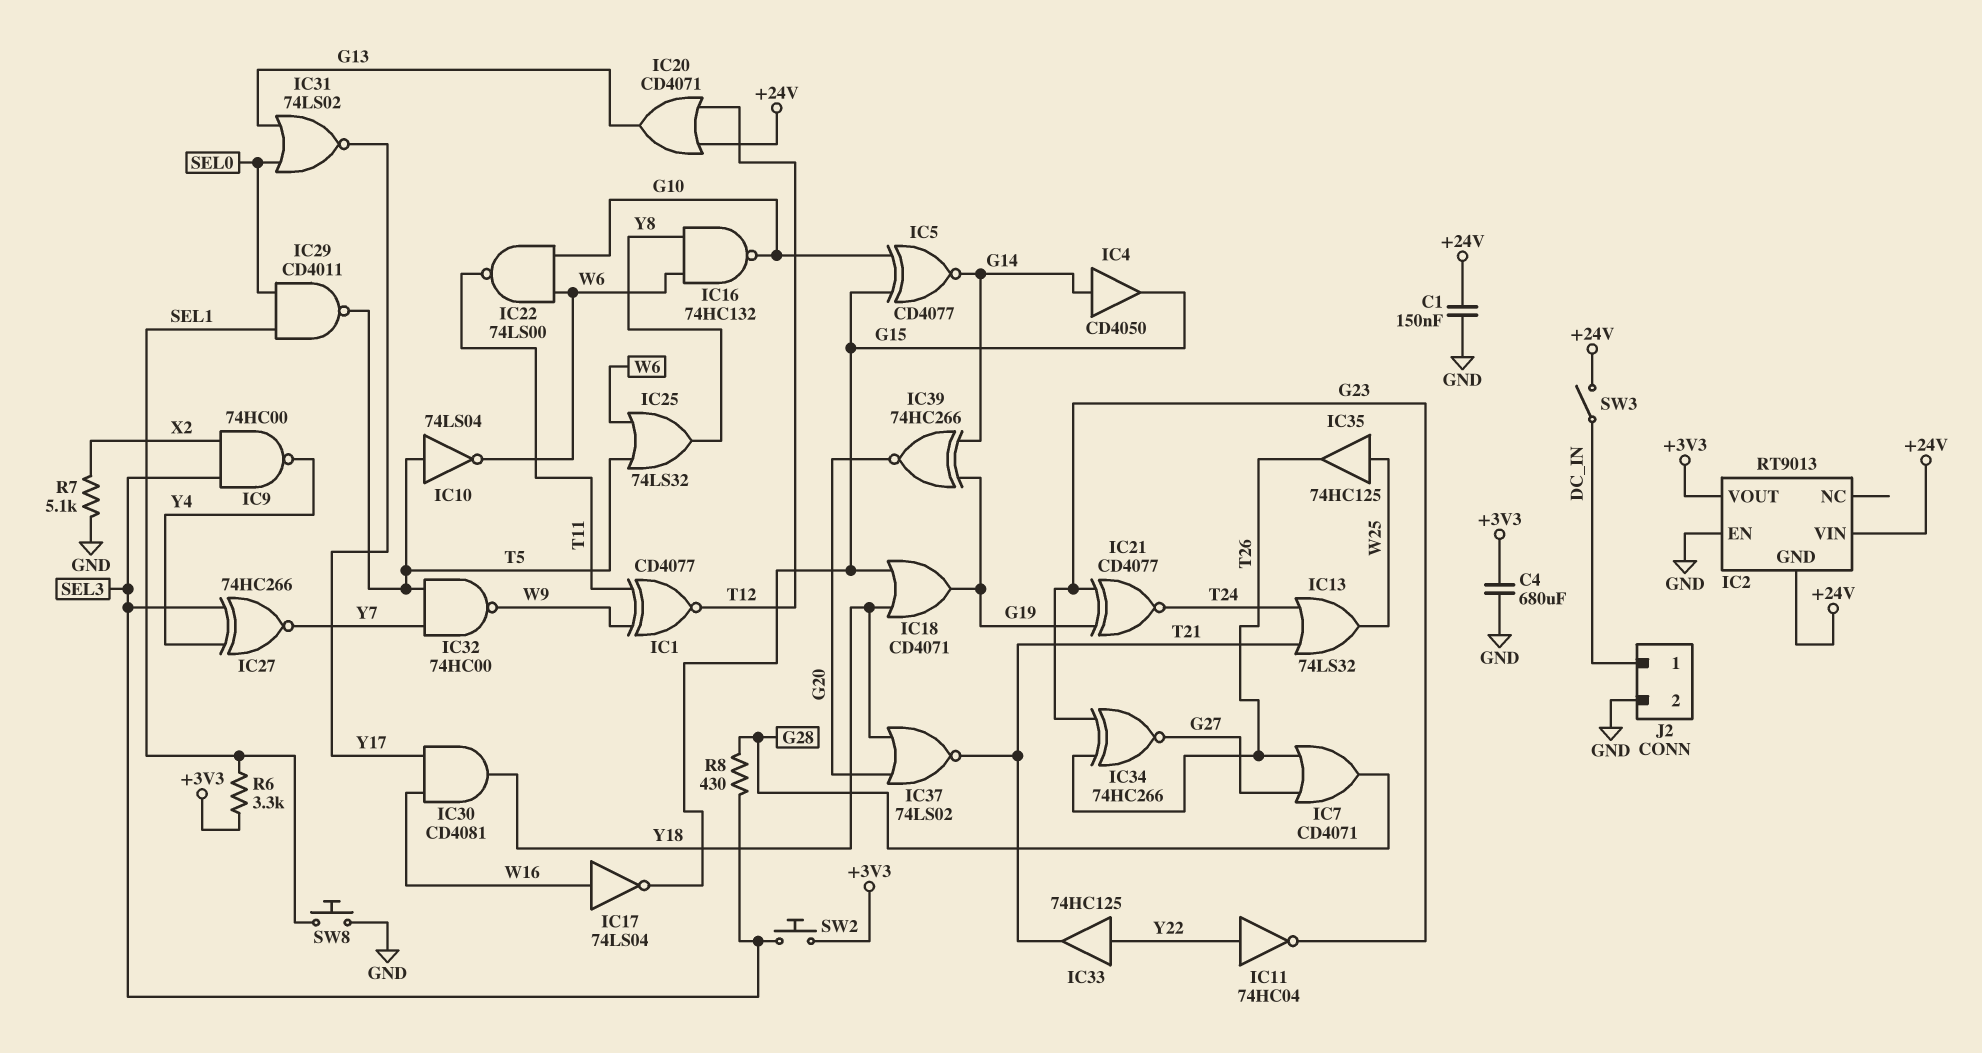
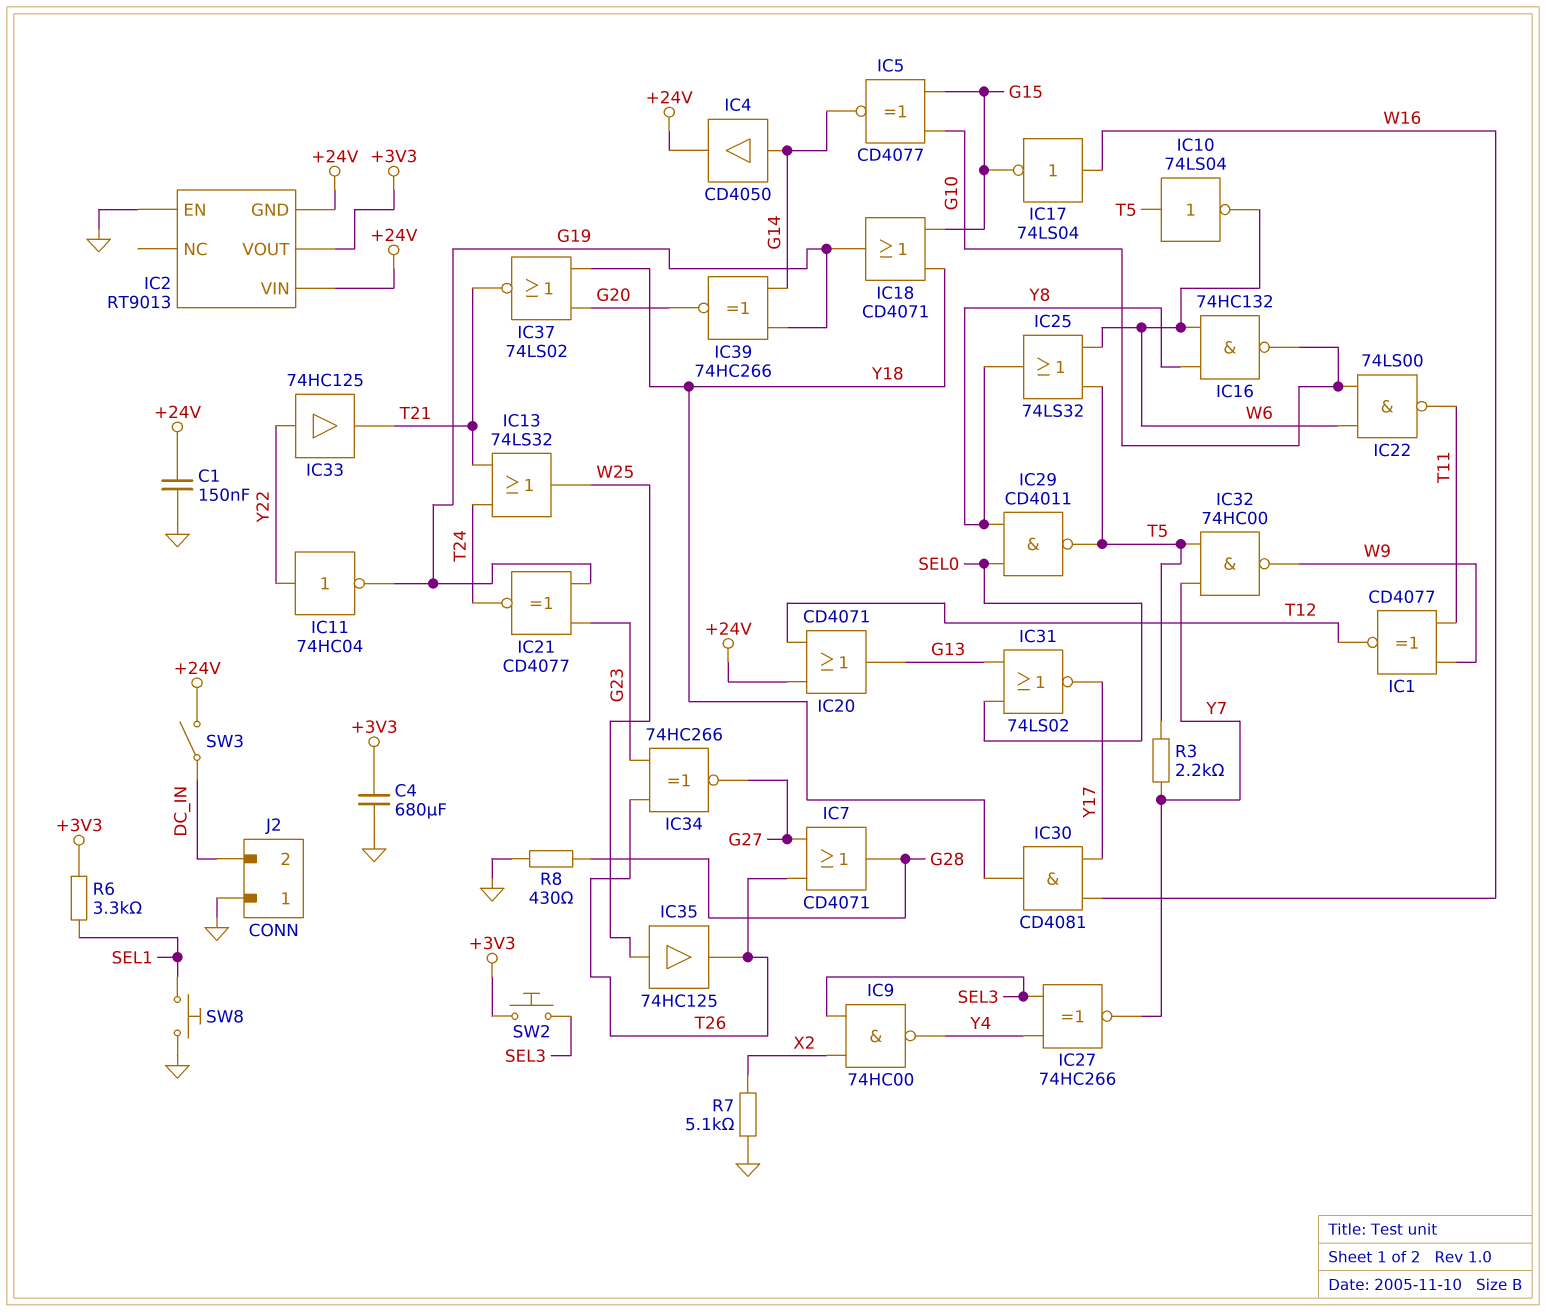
IC4: buffer CD4050 (in G14, out G15) -> buffer CD4050 (in G14, out +24V)
IC11: NOT 74HC04 (in Y22, out G23) -> NOT 74HC04 (in Y22, out G19)
IC29: NAND CD4011 (in SEL0, in SEL1, out T5) -> NAND CD4011 (in SEL0, in Y8, out T5)
J2 pin 1: DC_IN -> GND
J2 pin 2: GND -> DC_IN
R3: none -> 2.2k (T5, Y7)
R8: 430 (G28, SEL3) -> 430 (G28, GND)

